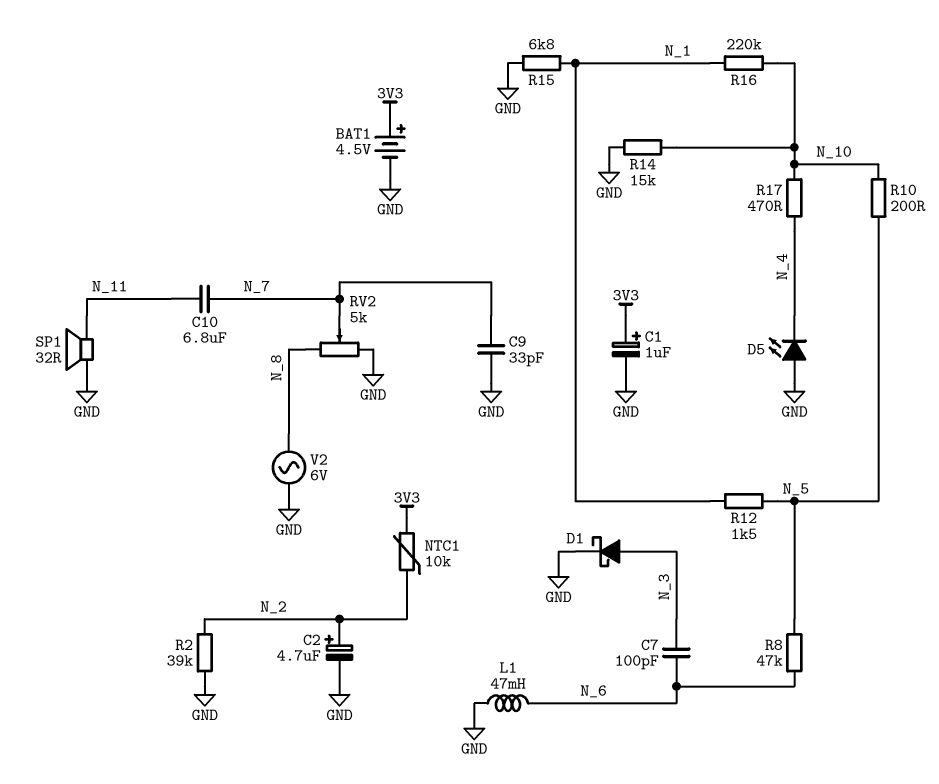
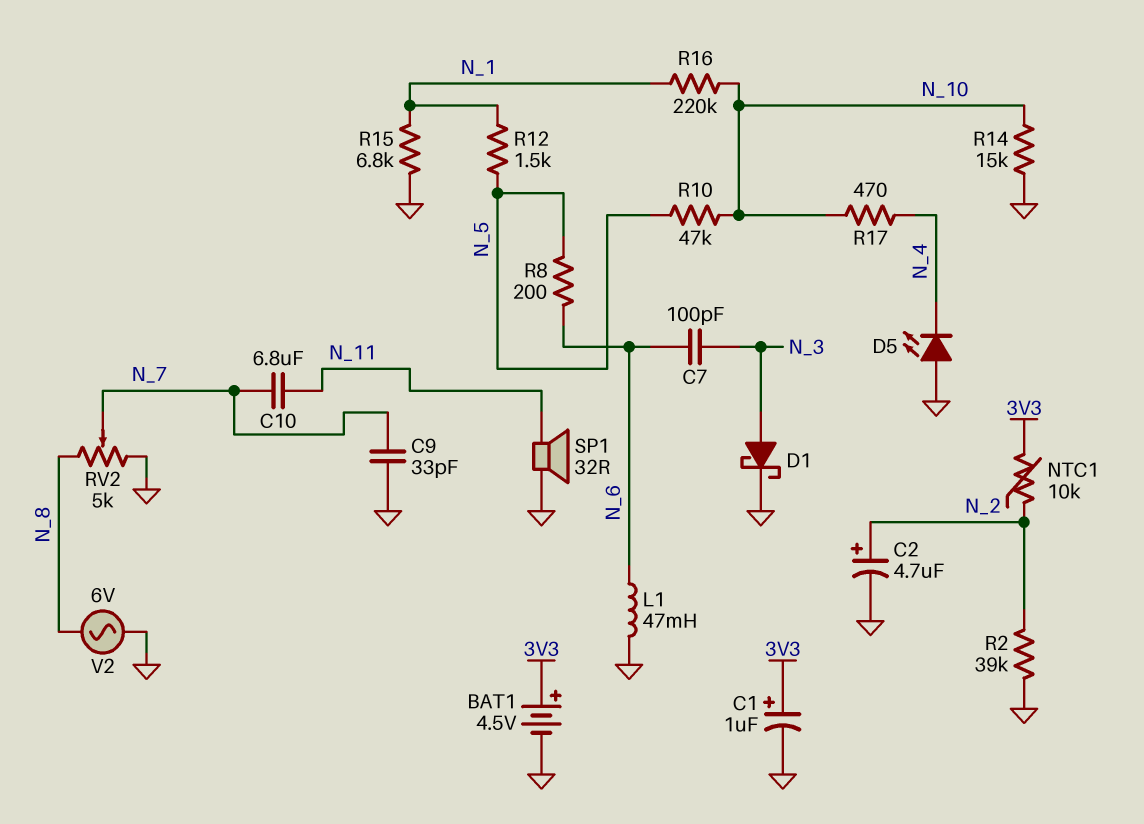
R8: 47k (N_5, N_6) -> 200 (N_5, N_6)
R10: 200 (N_5, N_10) -> 47k (N_5, N_10)

